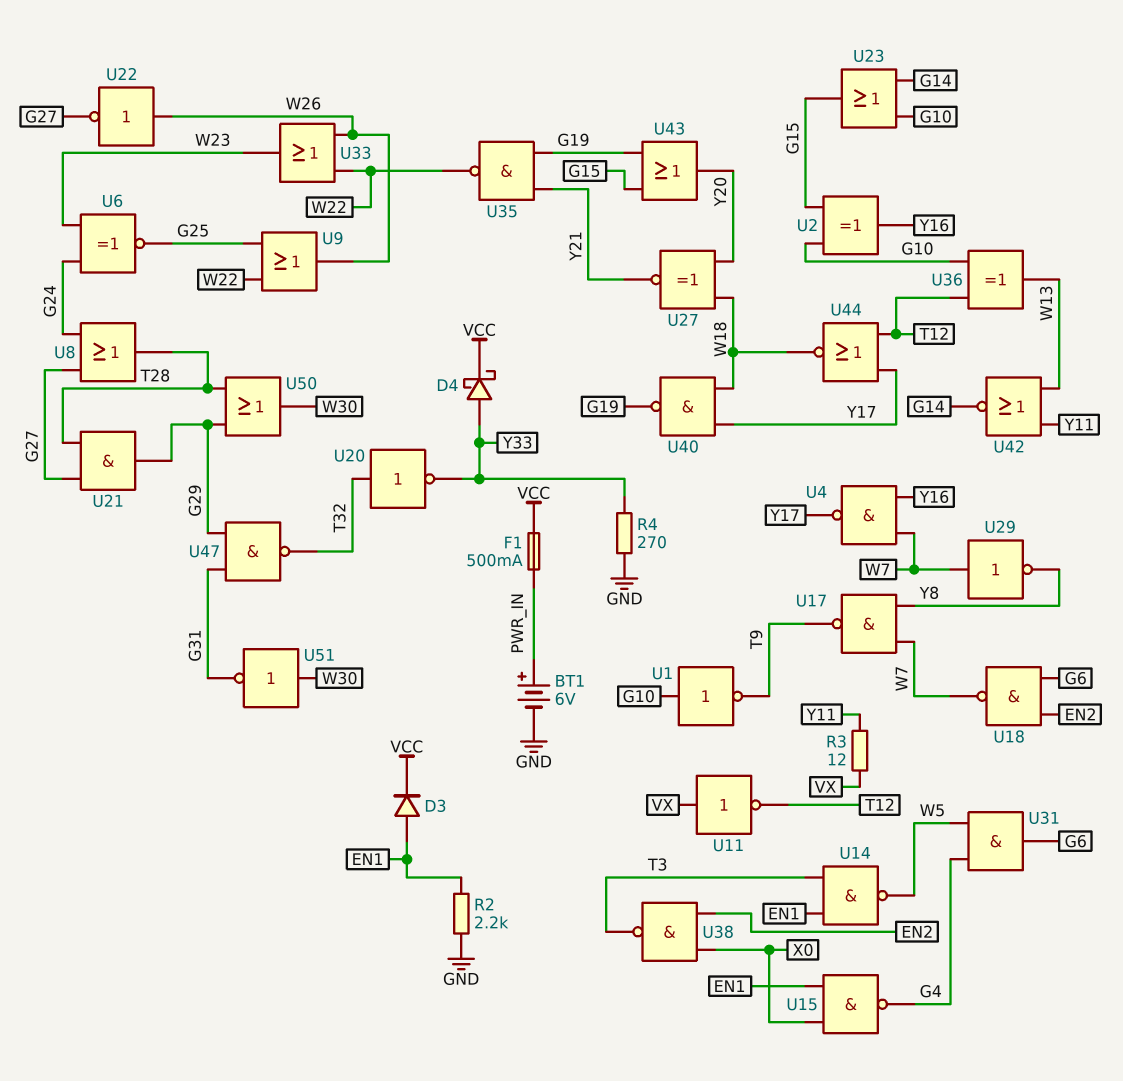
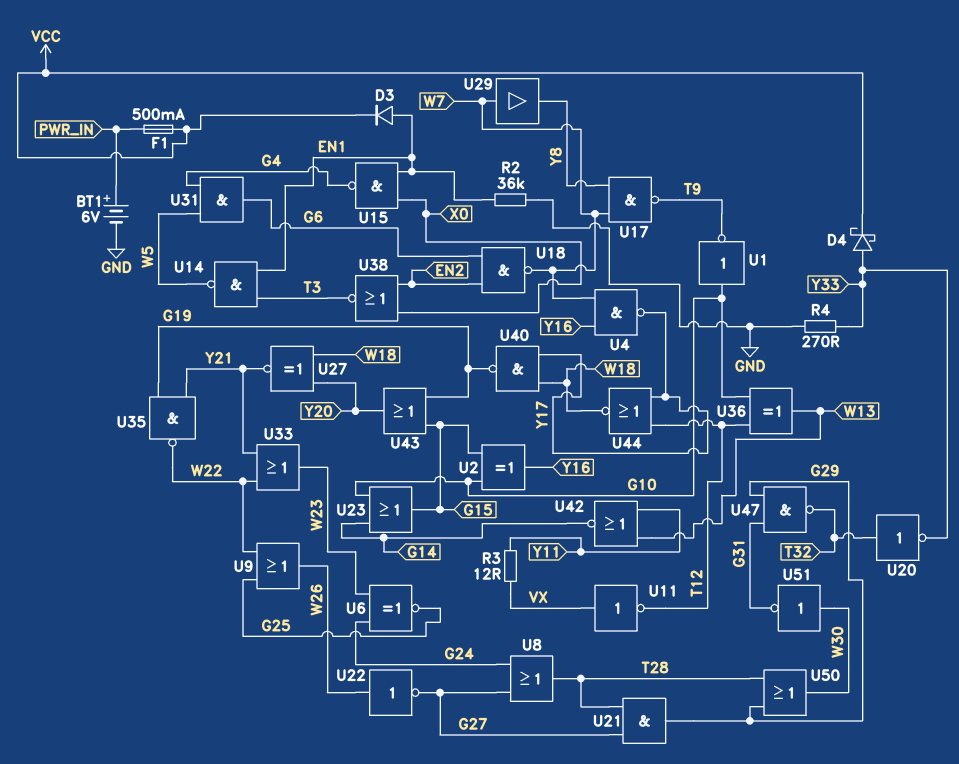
R2: 2.2k (EN1, GND) -> 36k (EN1, GND)
U29: NOT (in W7, out Y8) -> buffer (in W7, out Y8)
U33: OR (in W22, in W26, out W23) -> OR (in W22, in Y21, out W23)
U38: NAND (in EN2, in X0, out T3) -> NOR (in EN2, in X0, out T3)

